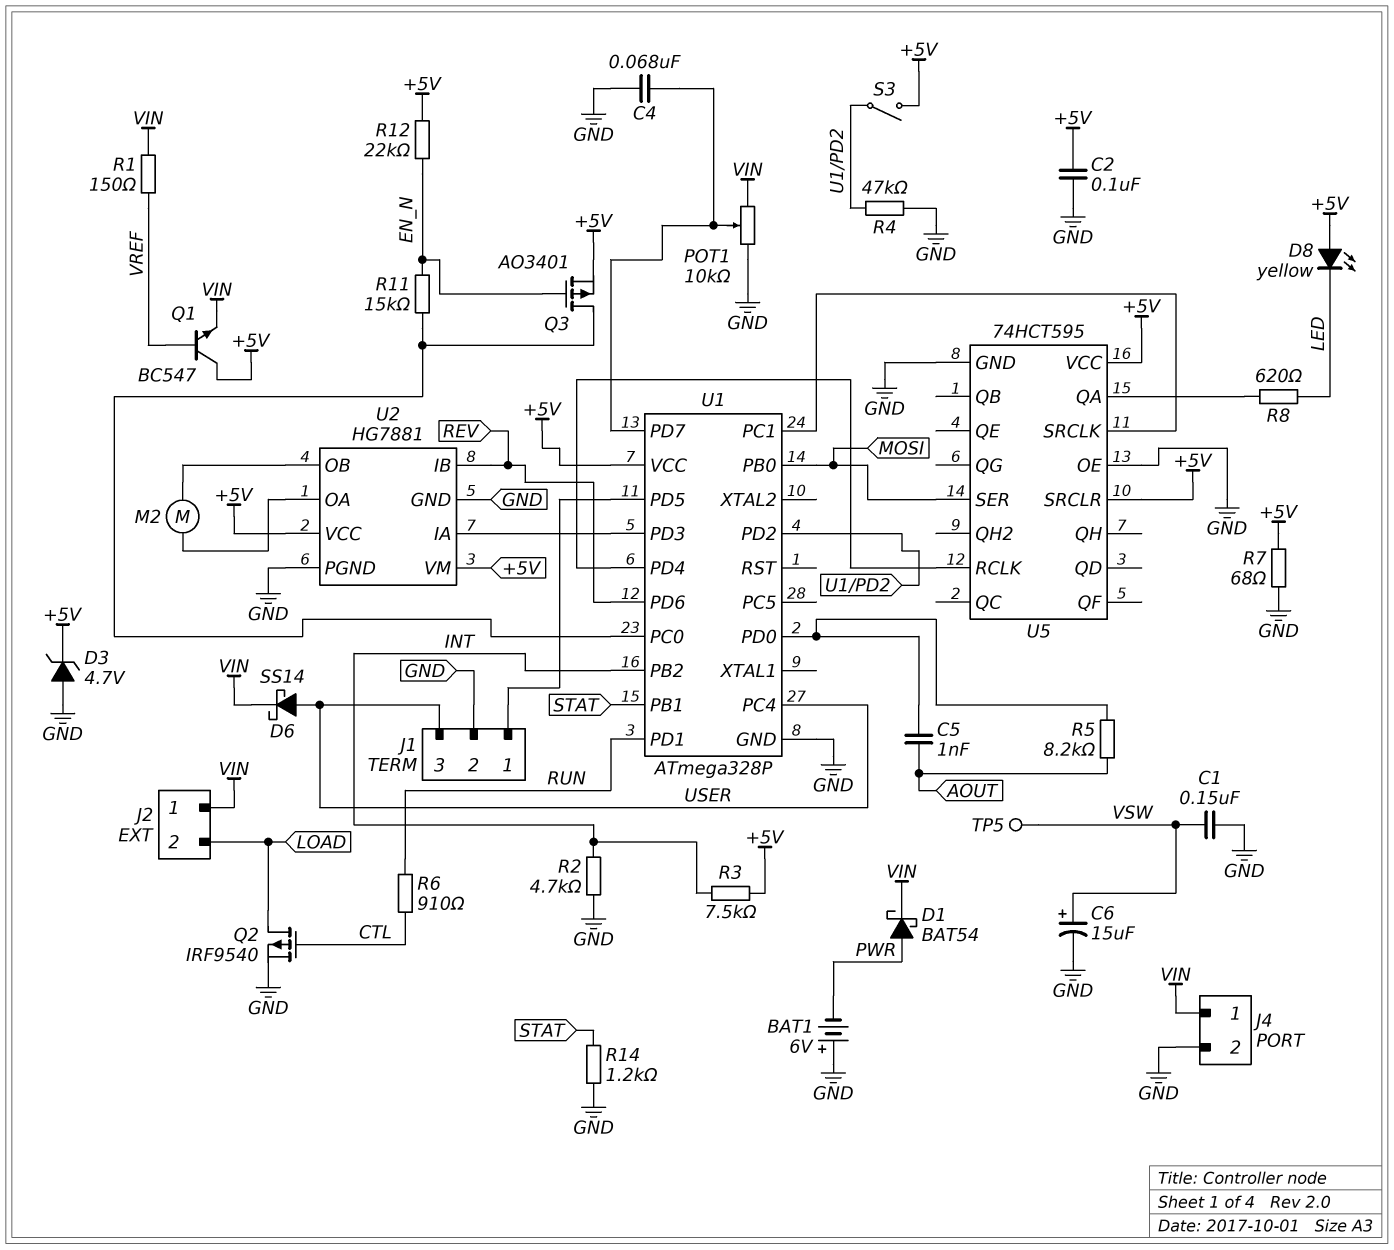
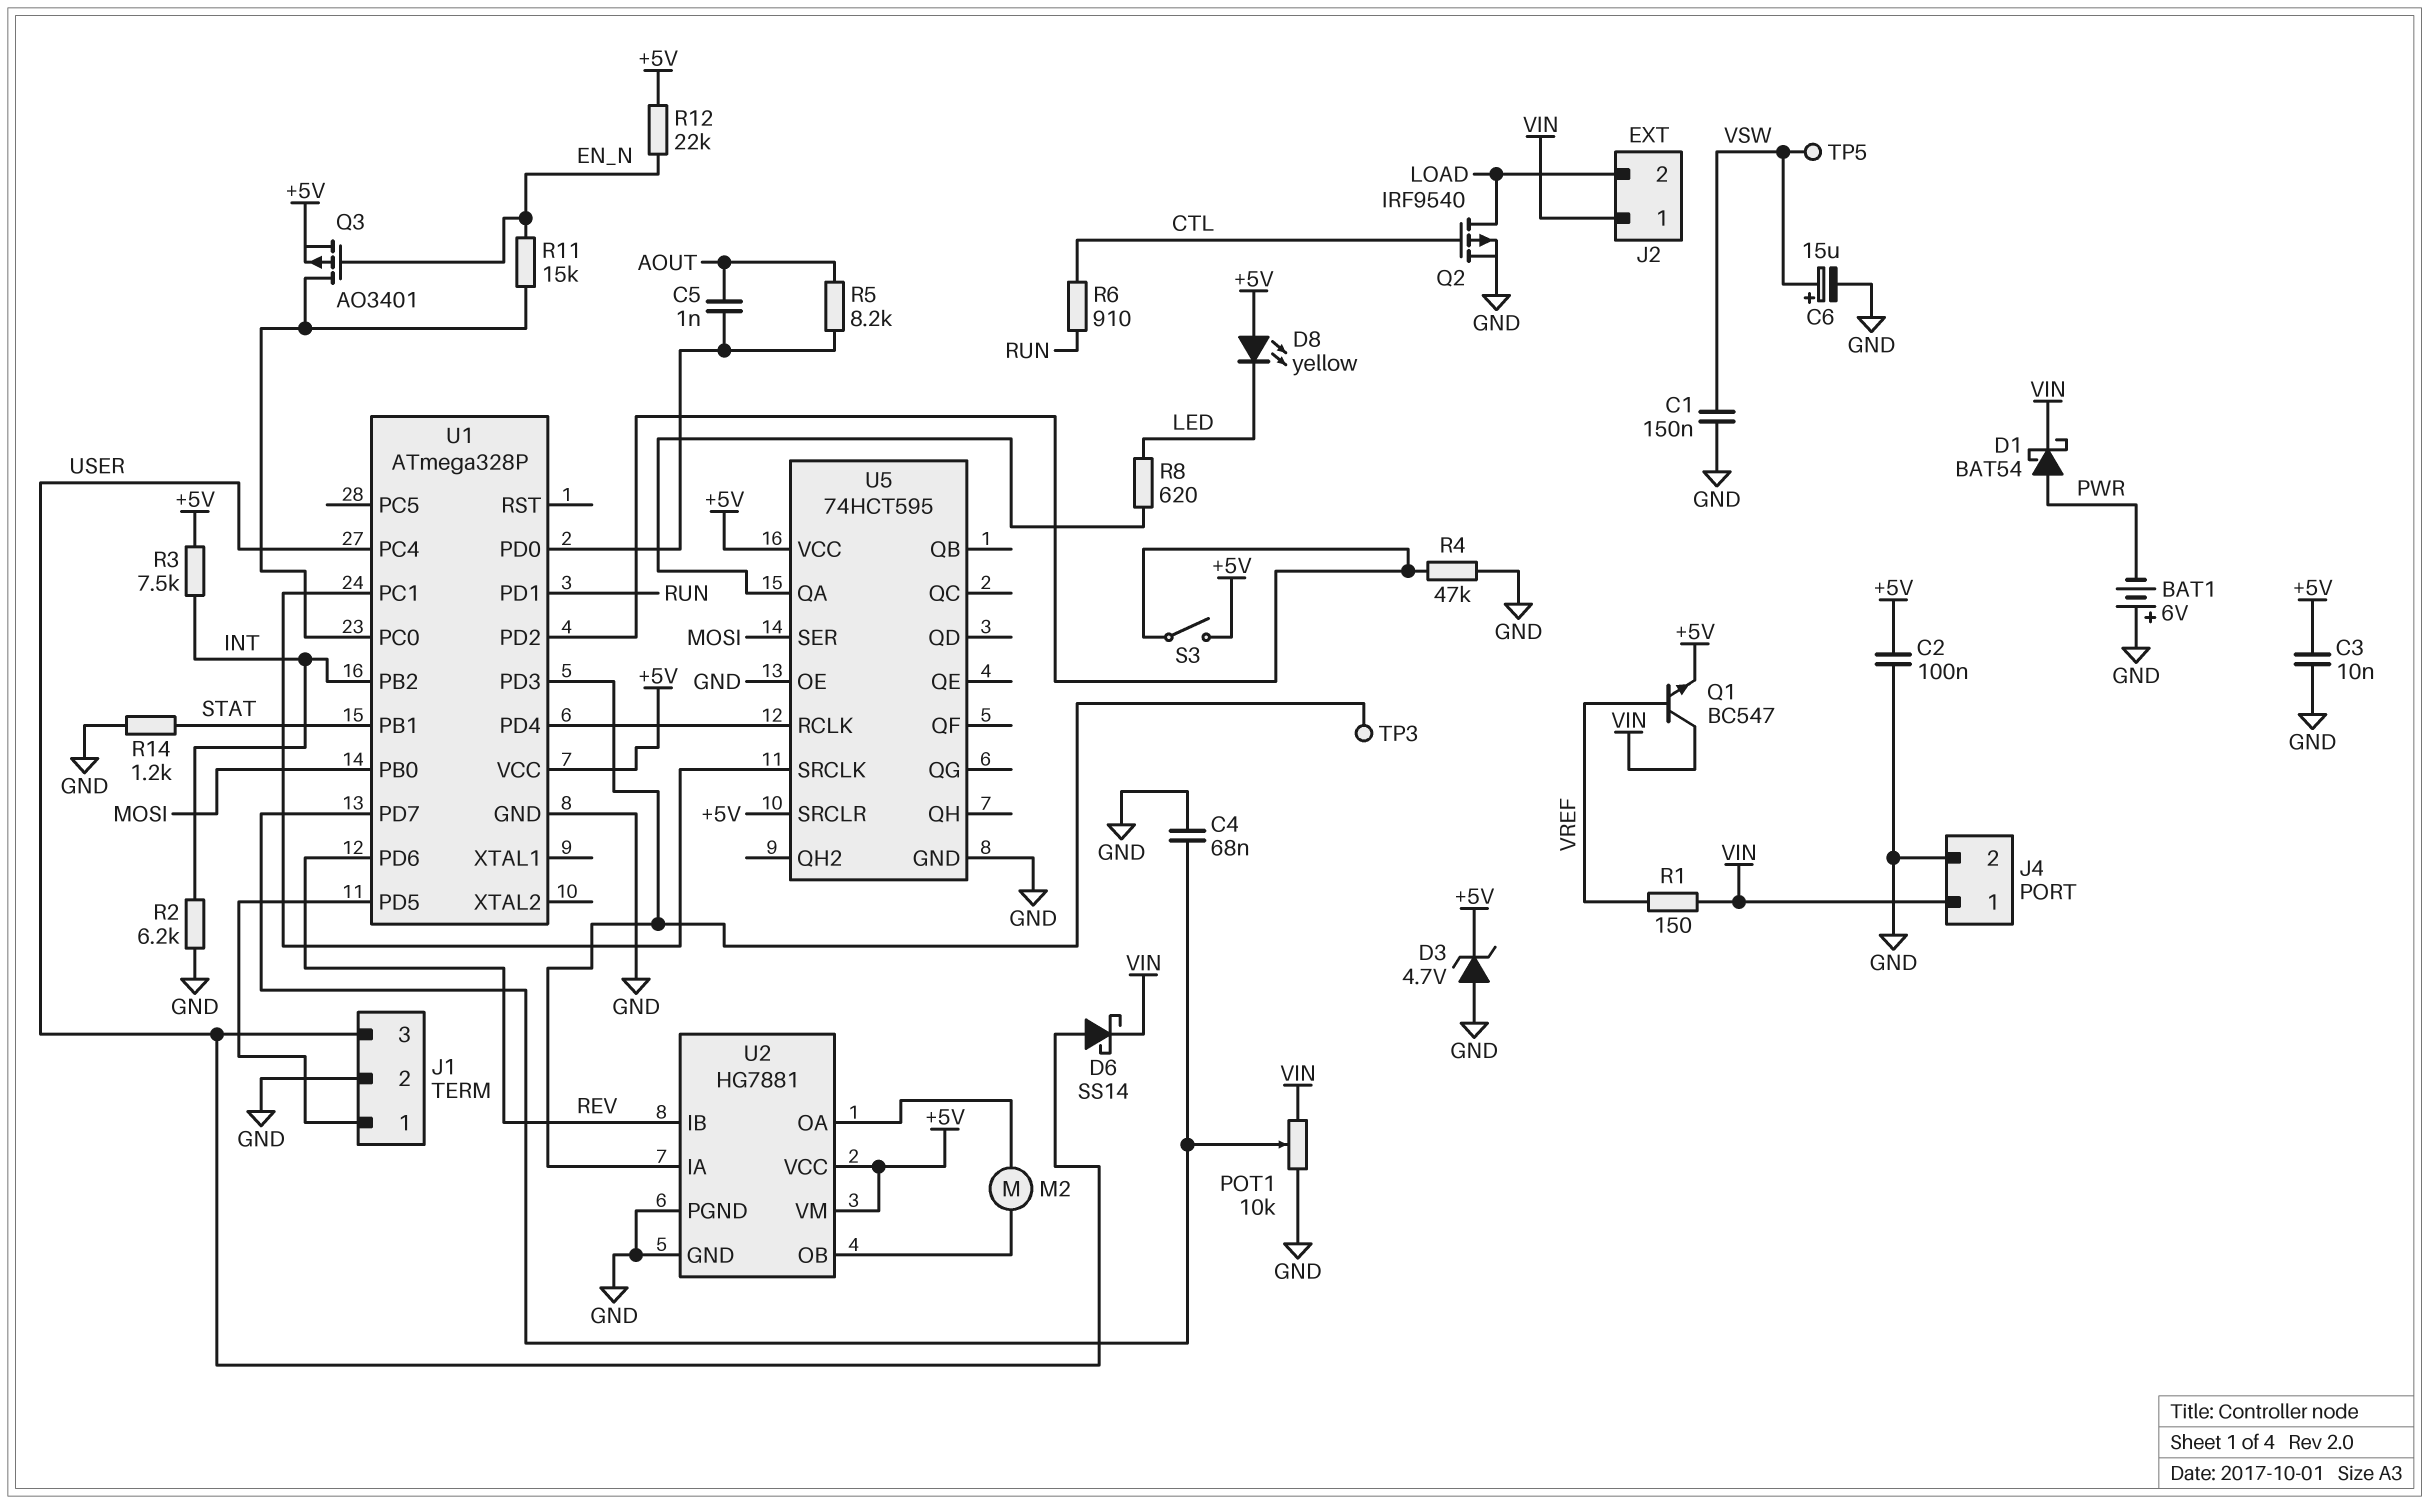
C3: none -> 10nF (+5V, GND)
Q1: NPN BC547 (B VREF, C +5V, E VIN) -> NPN BC547 (B VREF, C VIN, E +5V)
R2: 4.7k (GND, INT) -> 6.2k (GND, INT)
R7: 68 (+5V, GND) -> none
TP3: none -> test point (U1/PD3)

